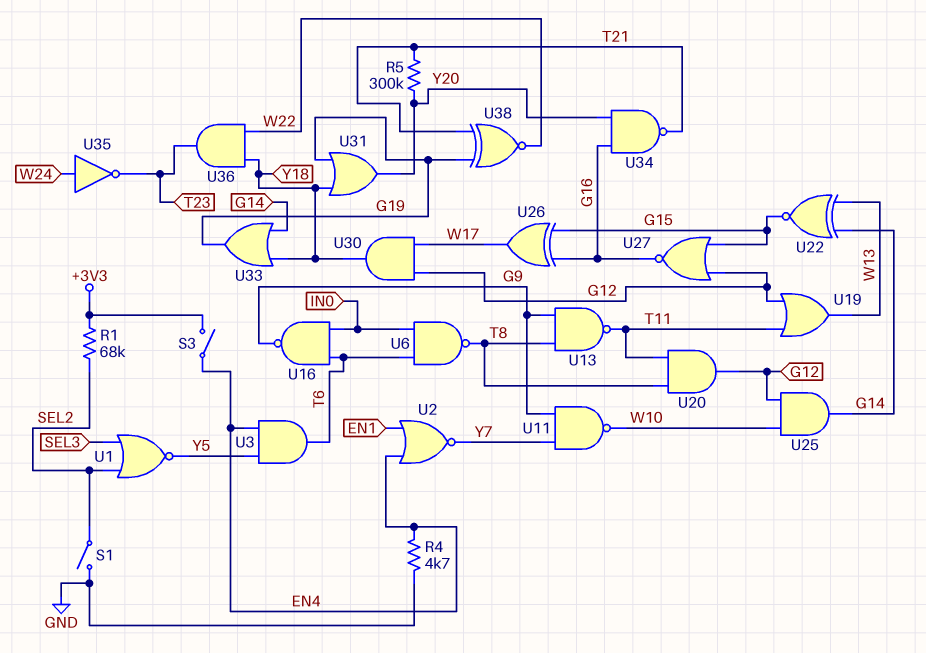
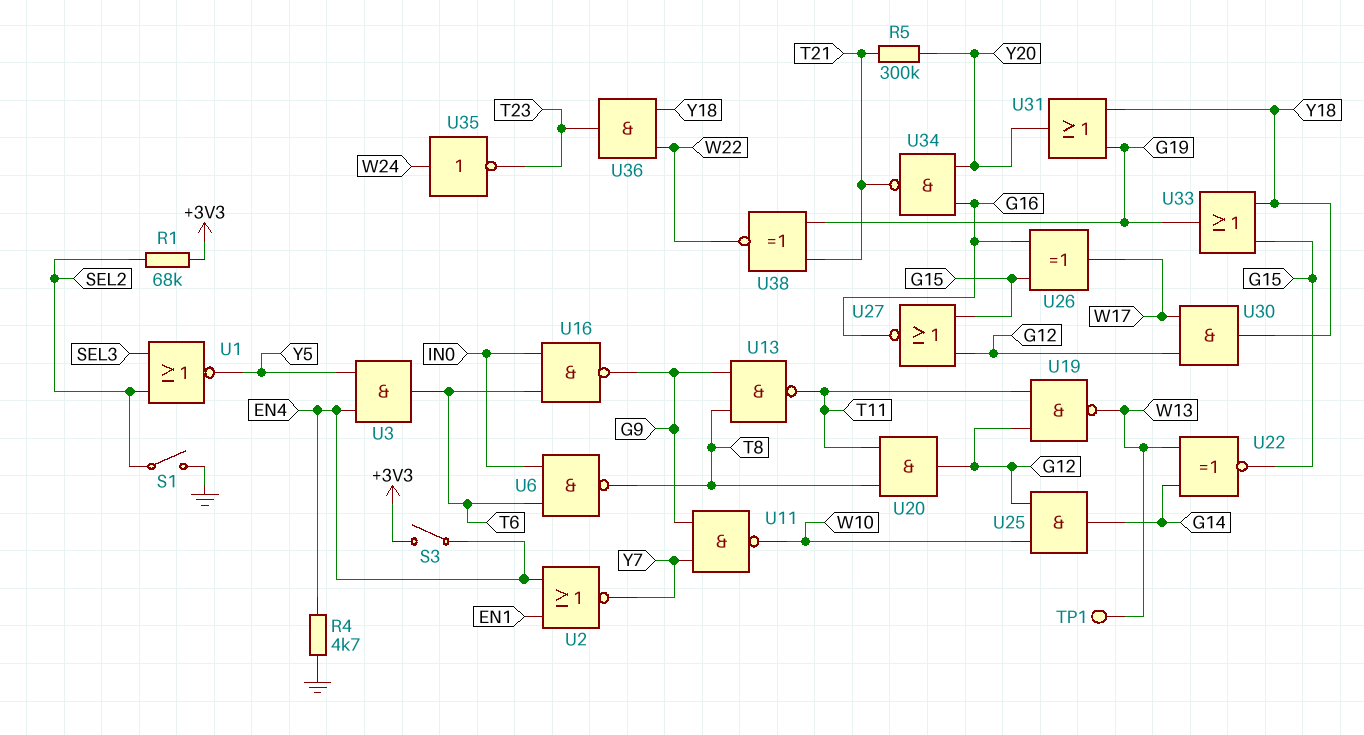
TP1: none -> test point (W13)
U19: OR (in G12, in T11, out W13) -> NAND (in G12, in T11, out W13)
U33: OR (in G14, in Y18, out G19) -> OR (in G15, in Y18, out G19)

